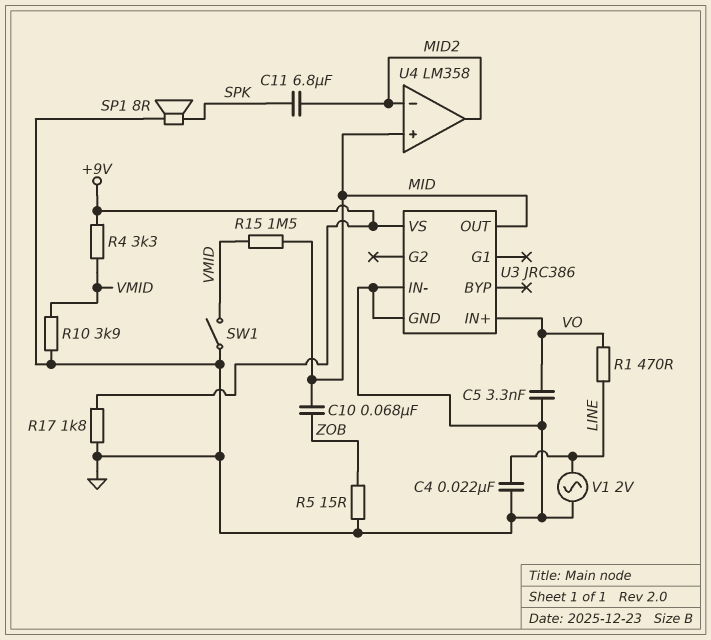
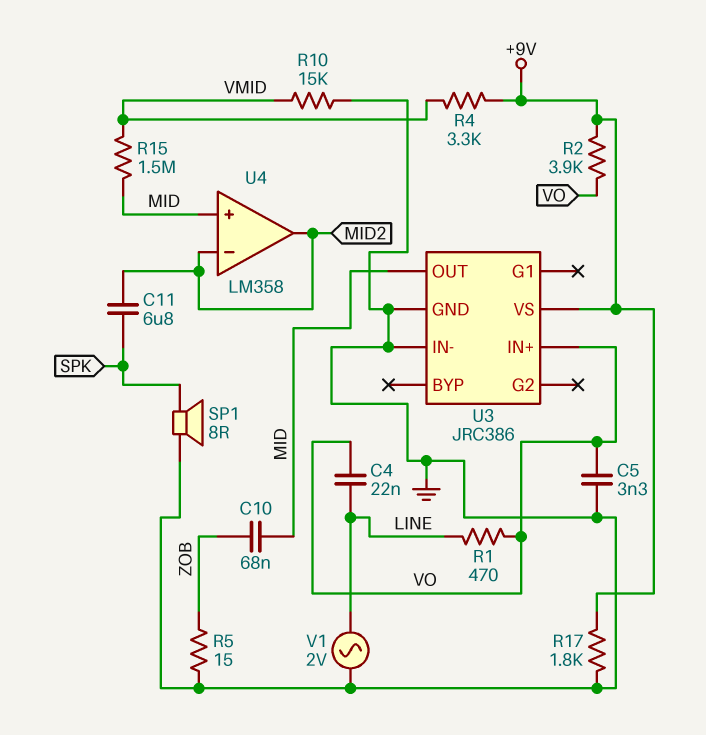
C4: 22nF (GND, LINE) -> 22nF (LINE, VO)
R2: none -> 3.9k (+9V, VO)
R10: 3.9k (GND, VMID) -> 15k (GND, VMID)
SW1: switch (GND, VMID) -> none

